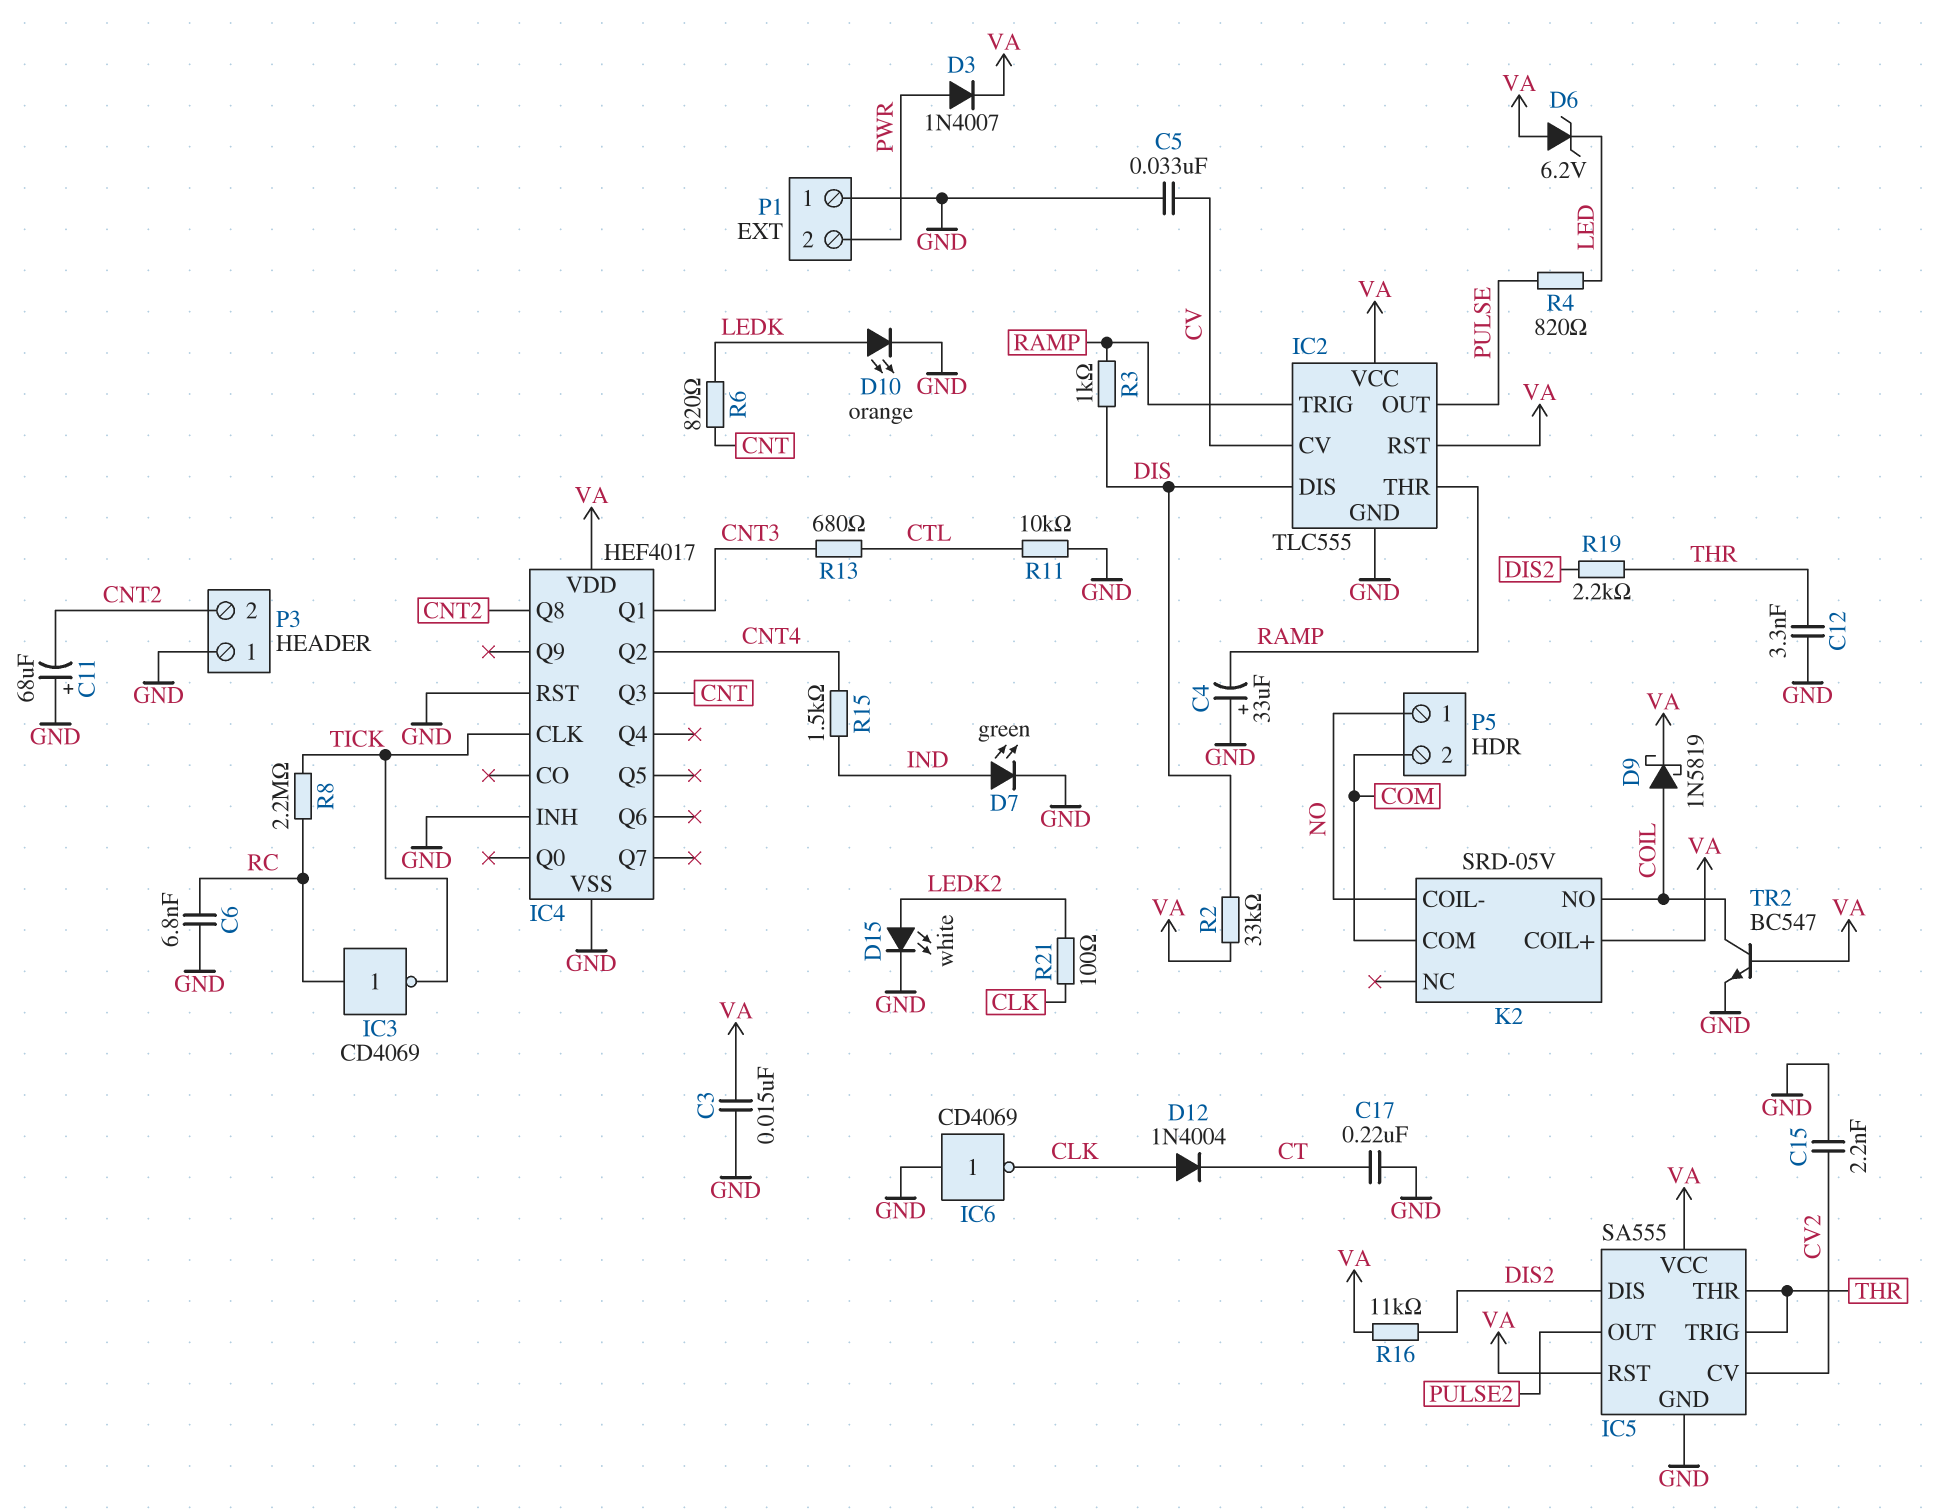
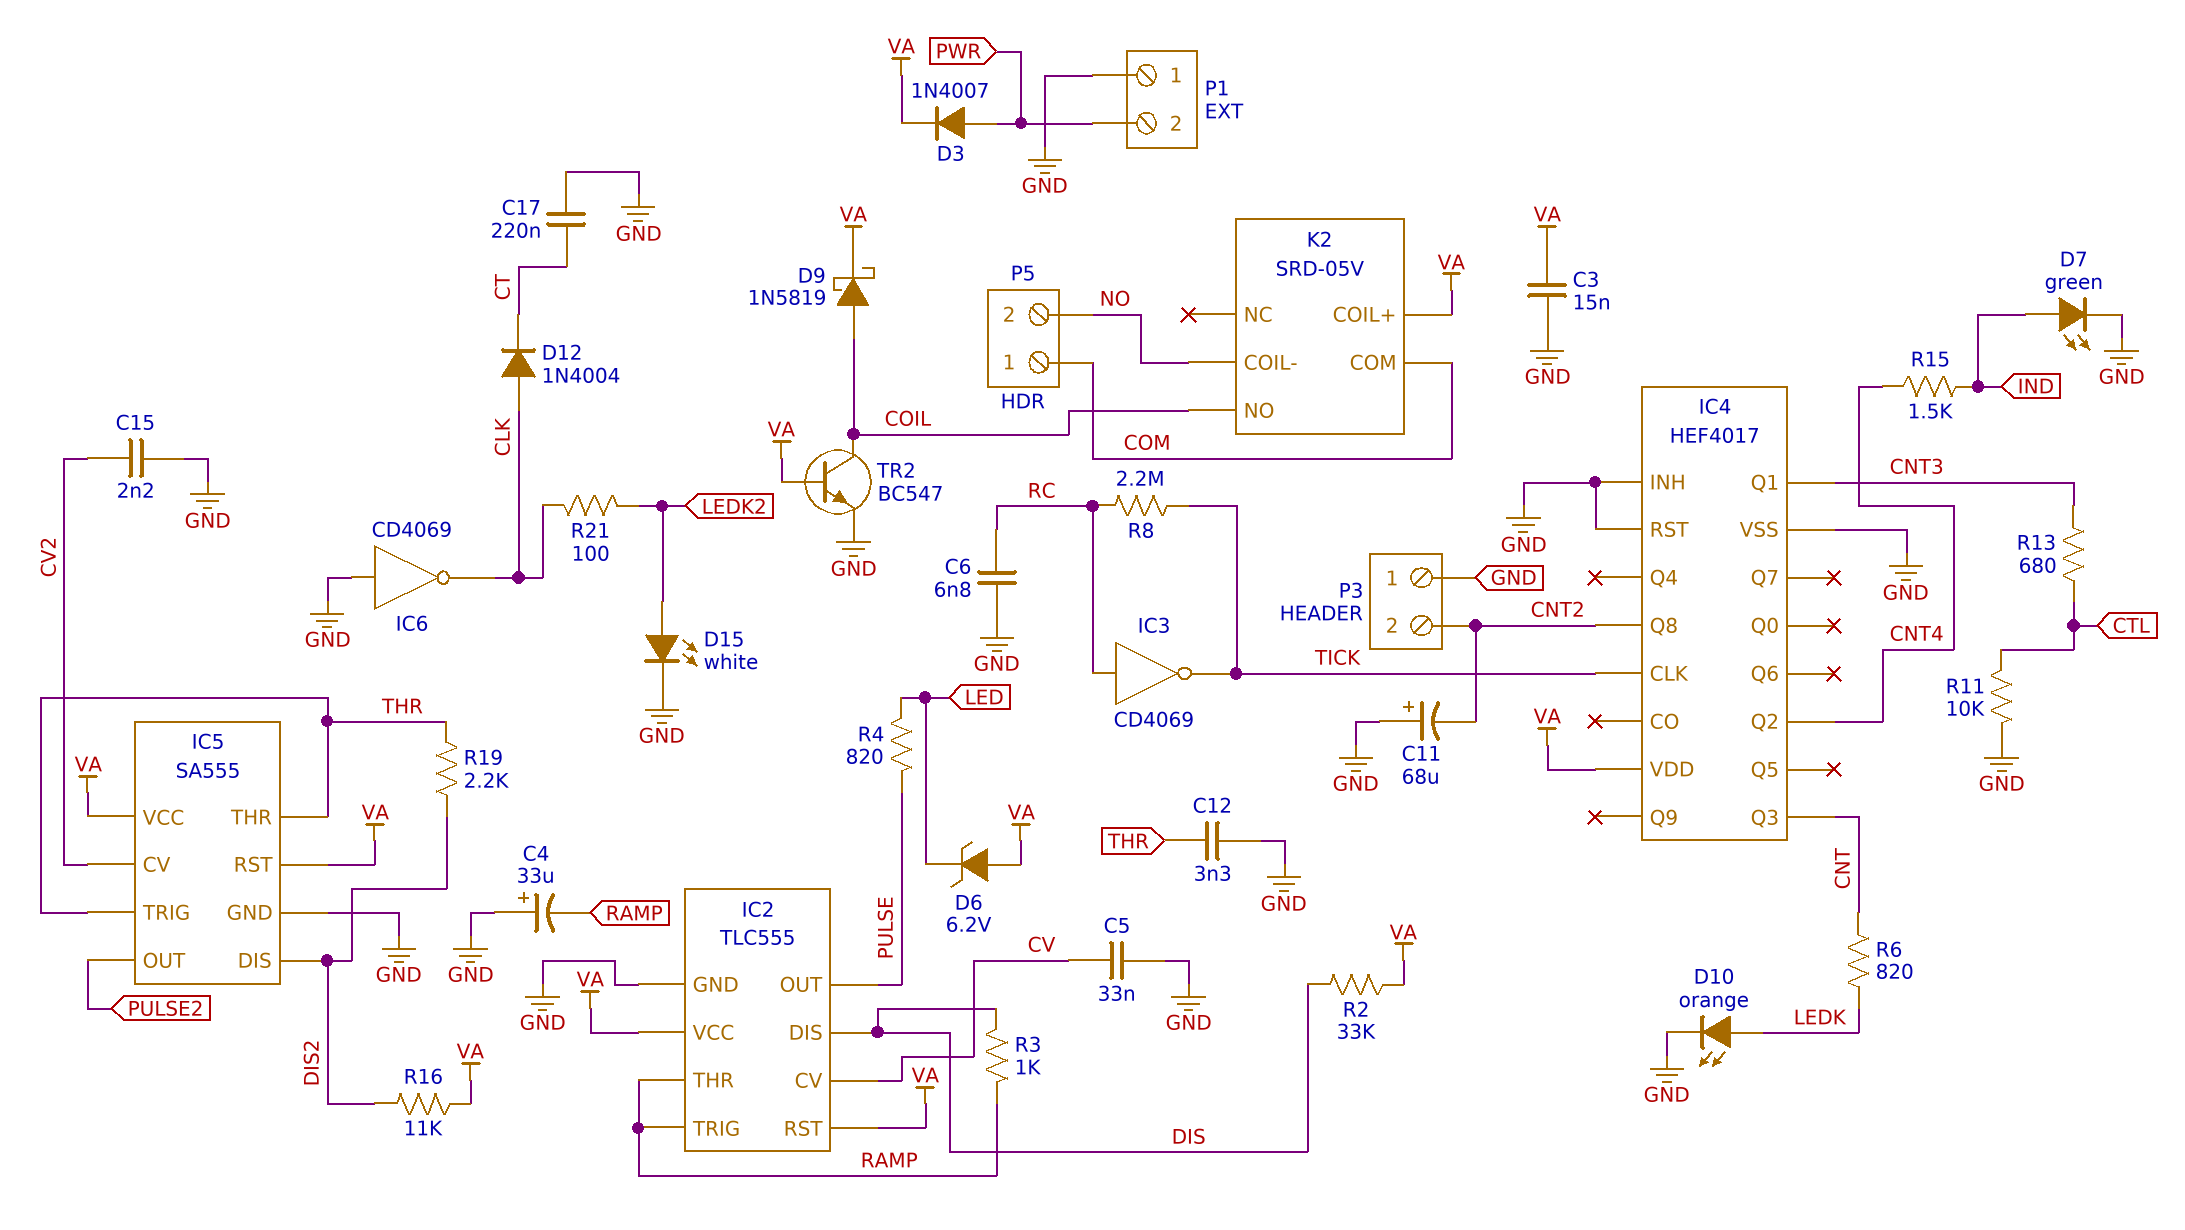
P5 pin 1: NO -> COM
P5 pin 2: COM -> NO

